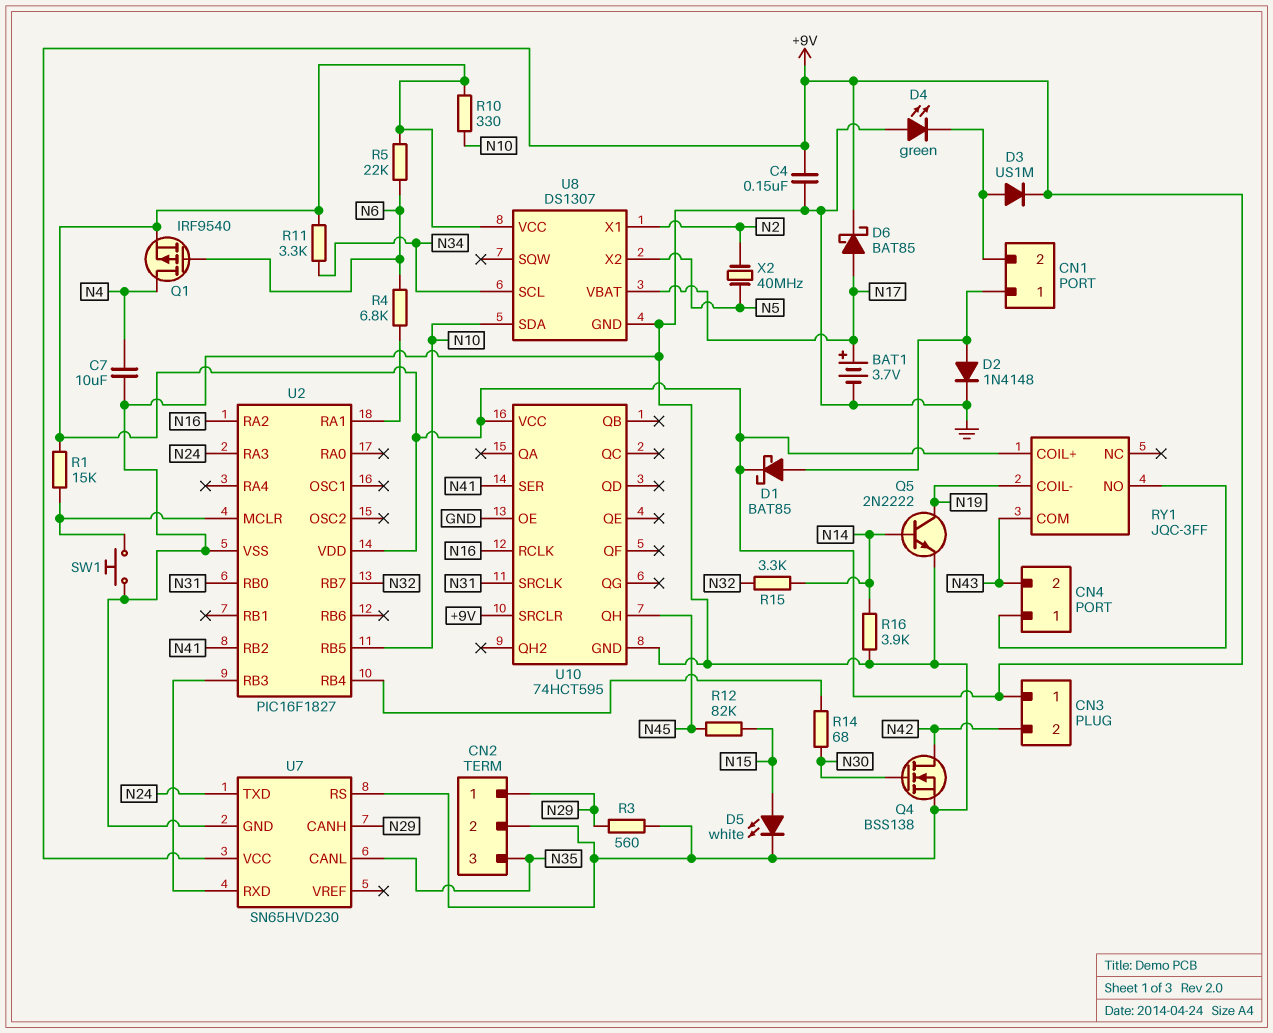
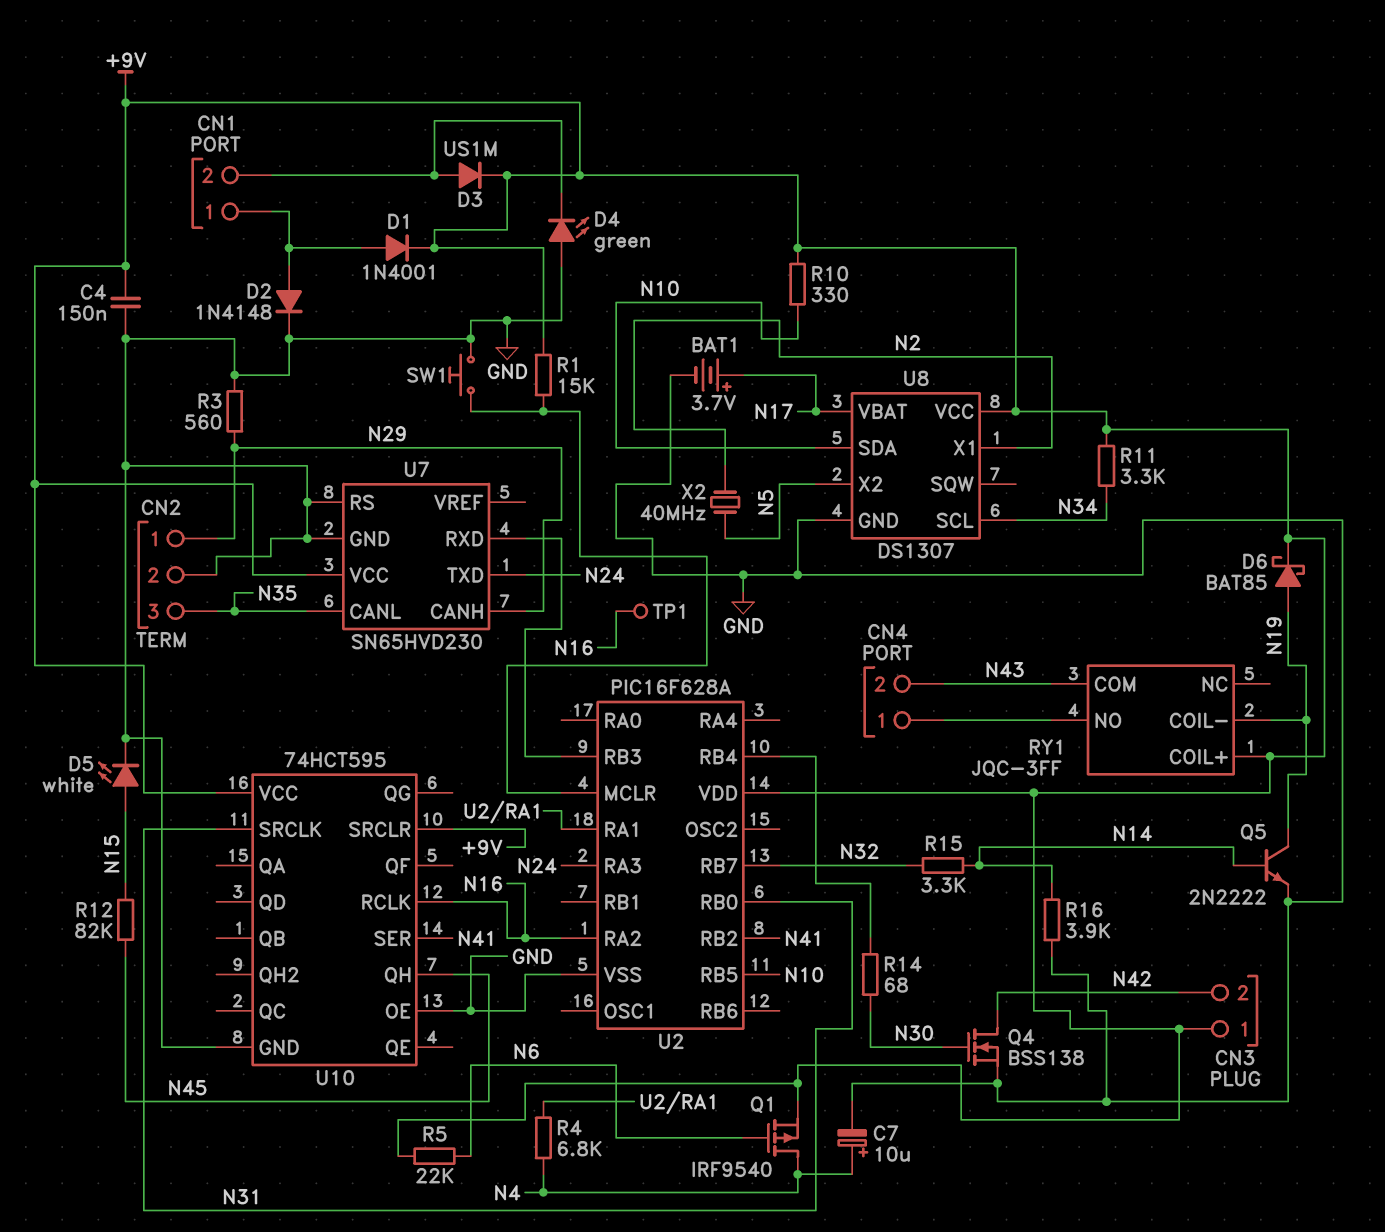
C7: 10uF (GND, N4) -> 10uF (plus N4, minus GND)
D1: schottky BAT85 (A CN1/1, K +9V) -> diode 1N4001 (A CN1/1, K +9V)
D6: schottky BAT85 (A N17, K +9V) -> schottky BAT85 (A N19, K +9V)
R4: 6.8k (N6, U2/RA1) -> 6.8k (N4, U2/RA1)
TP1: none -> test point (N16)
U2: PIC16F1827 -> PIC16F628A

